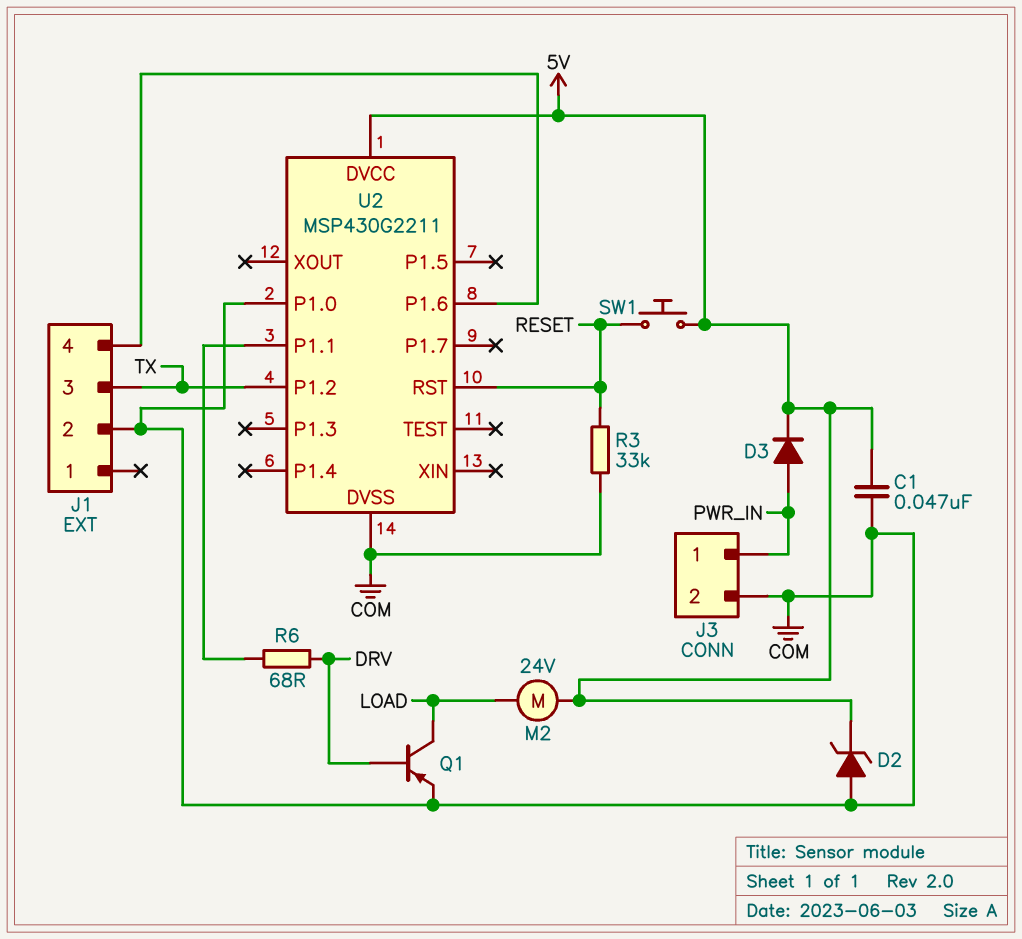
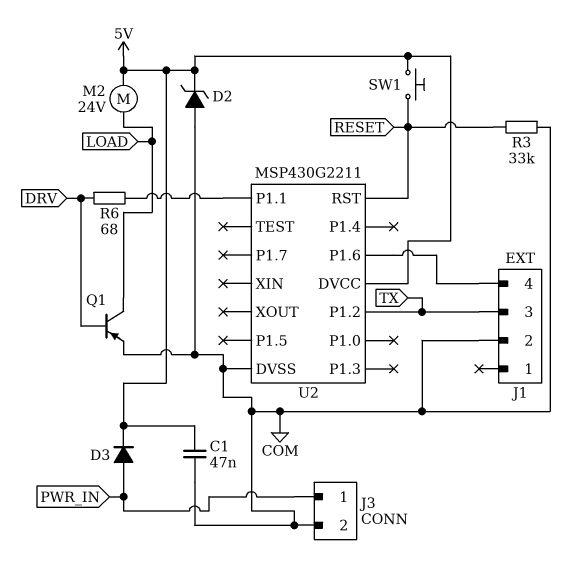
U2 pin P1.0: COM -> none

